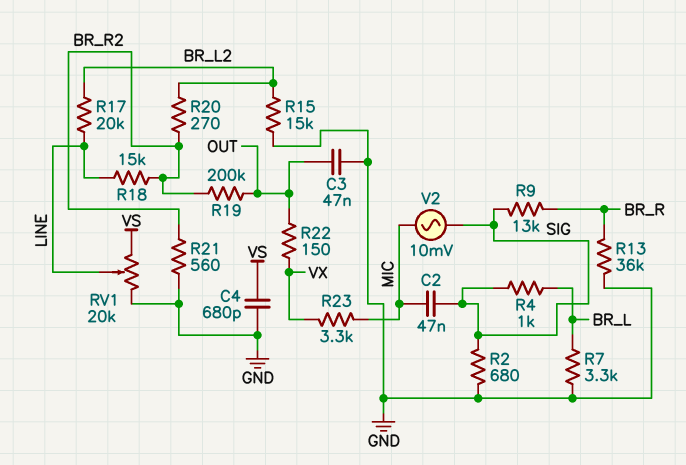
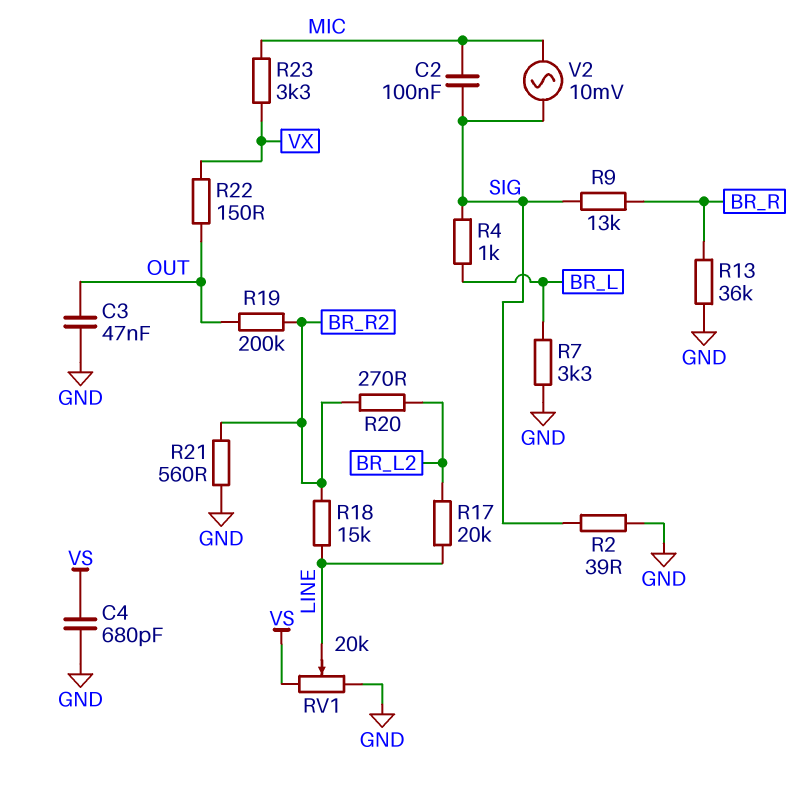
C2: 47nF (MIC, SIG) -> 100nF (MIC, SIG)
R2: 680 (GND, SIG) -> 39 (GND, SIG)
R15: 15k (BR_L2, GND) -> none

